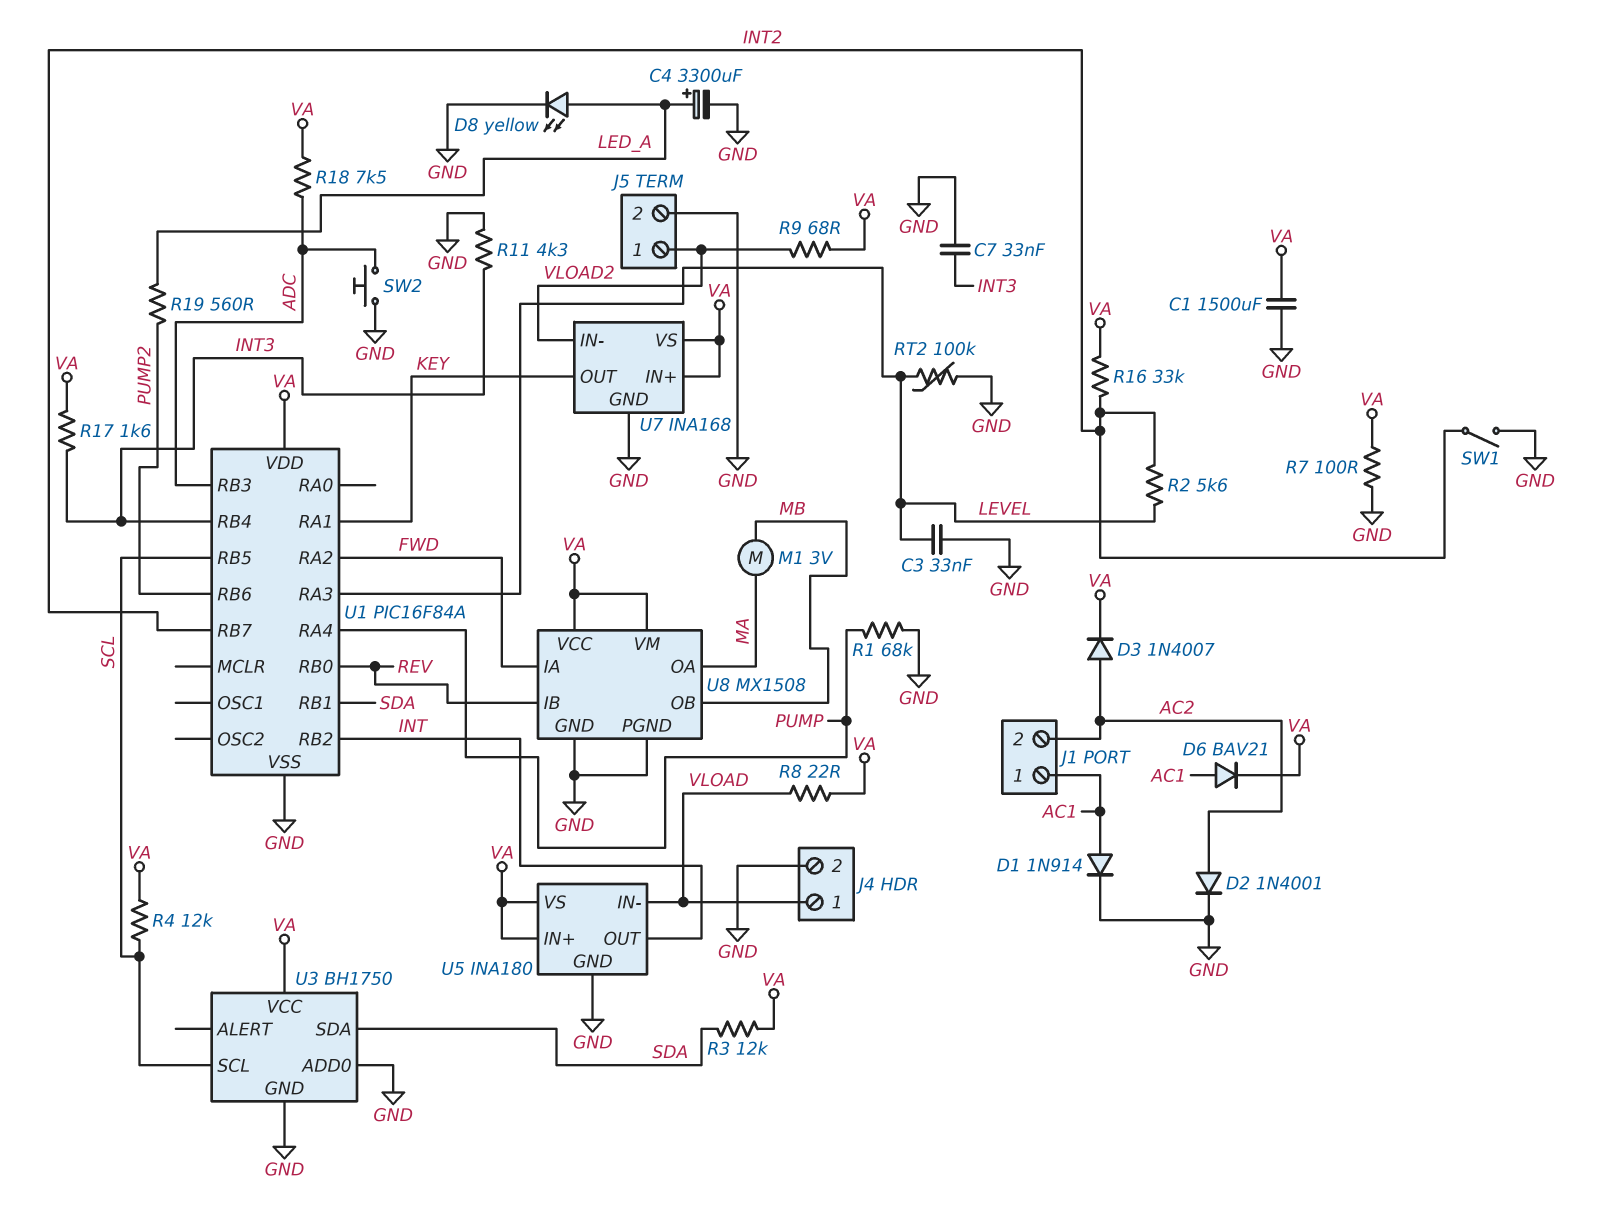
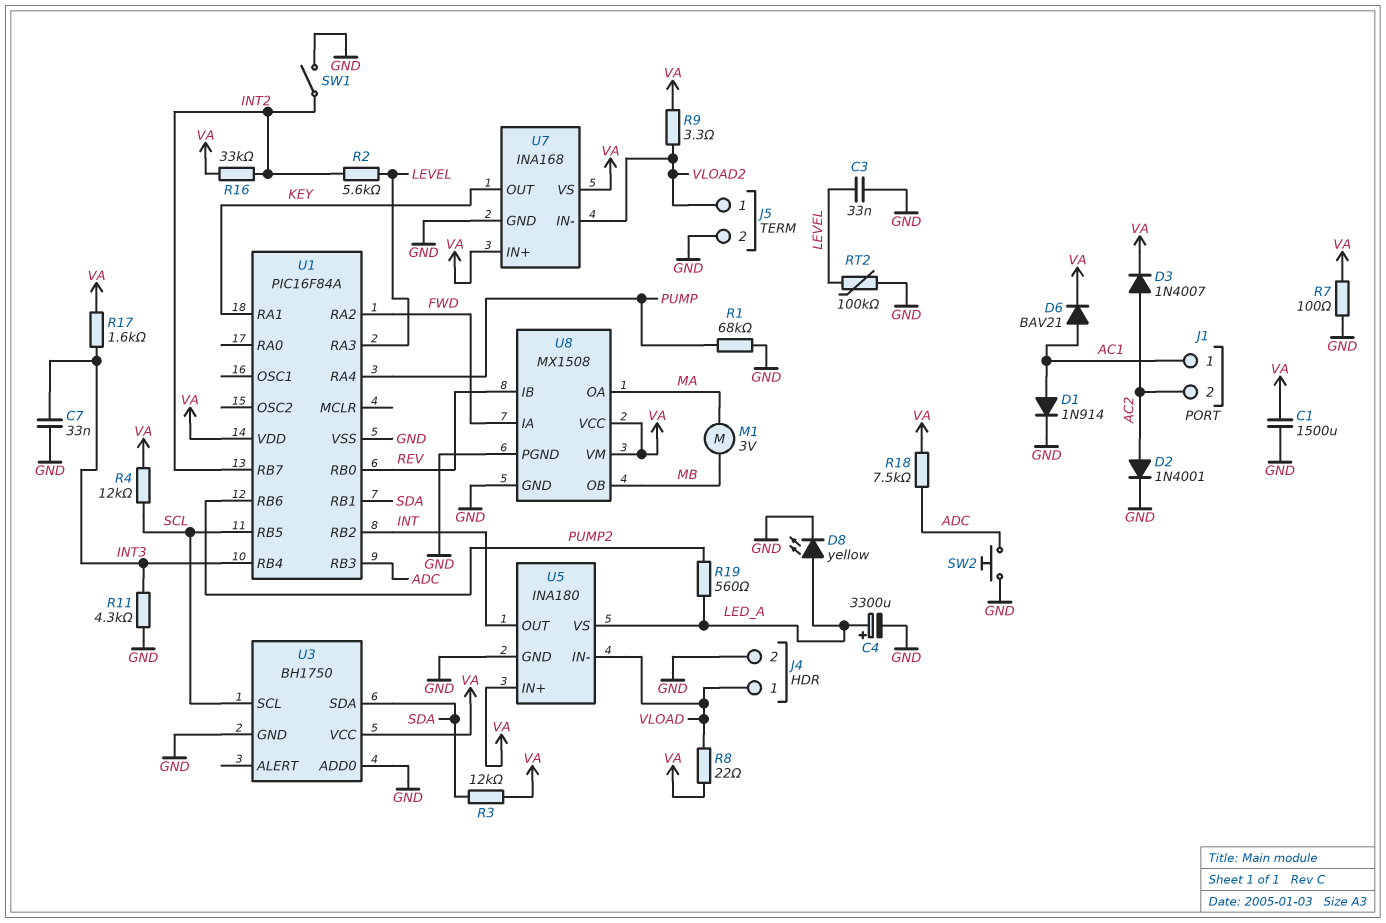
R9: 68 (VA, VLOAD2) -> 3.3 (VA, VLOAD2)
U5 pin VS: VA -> LED_A

